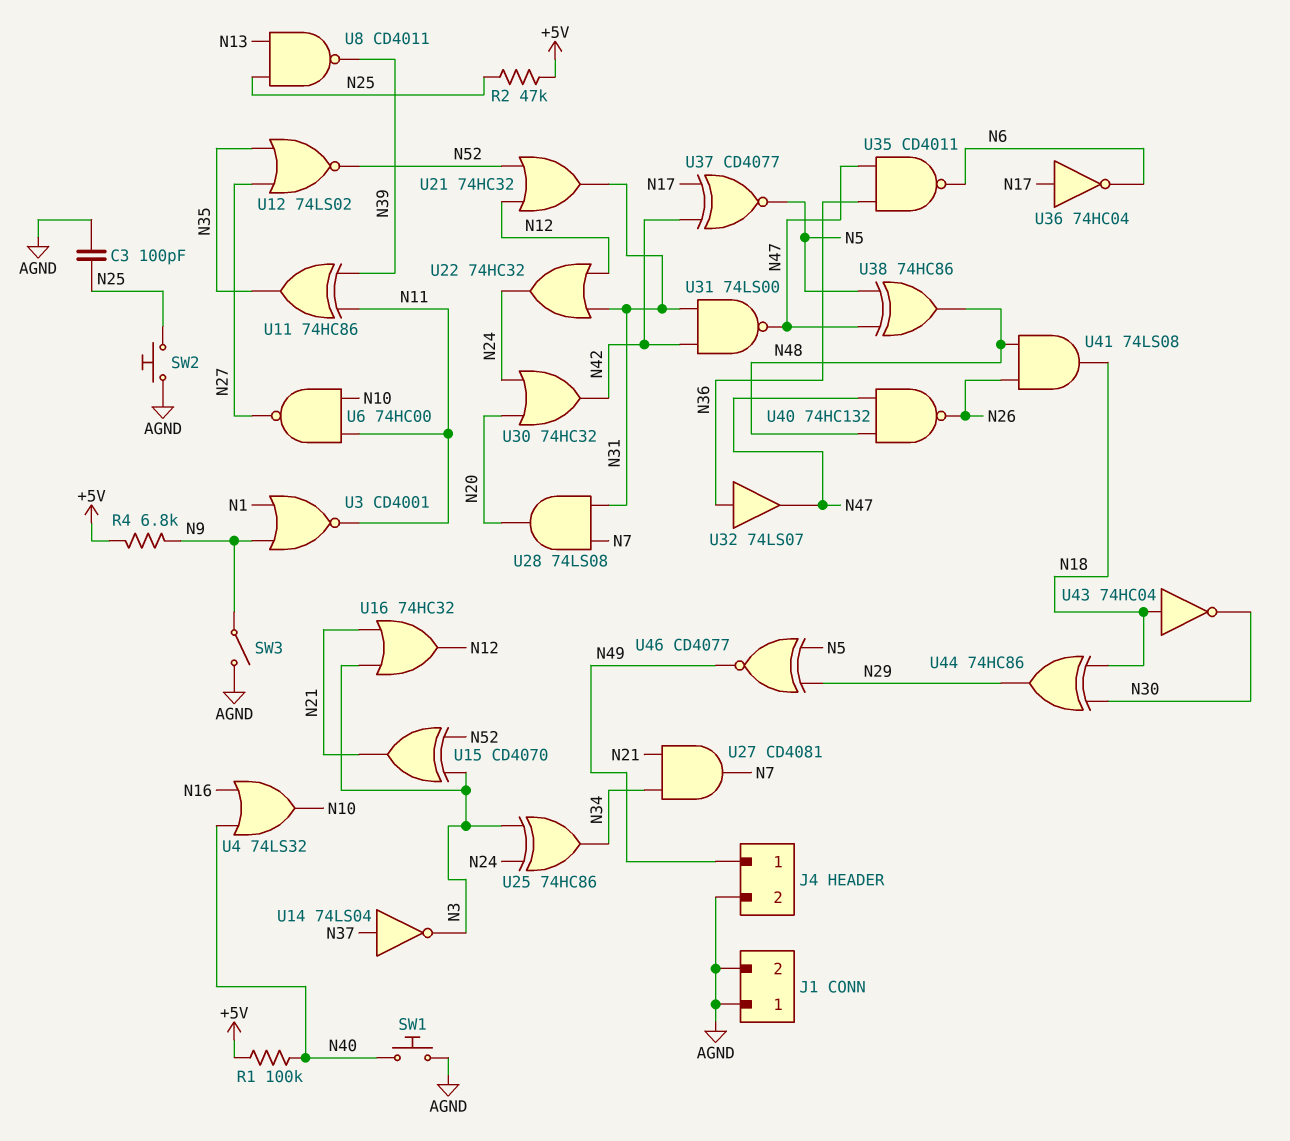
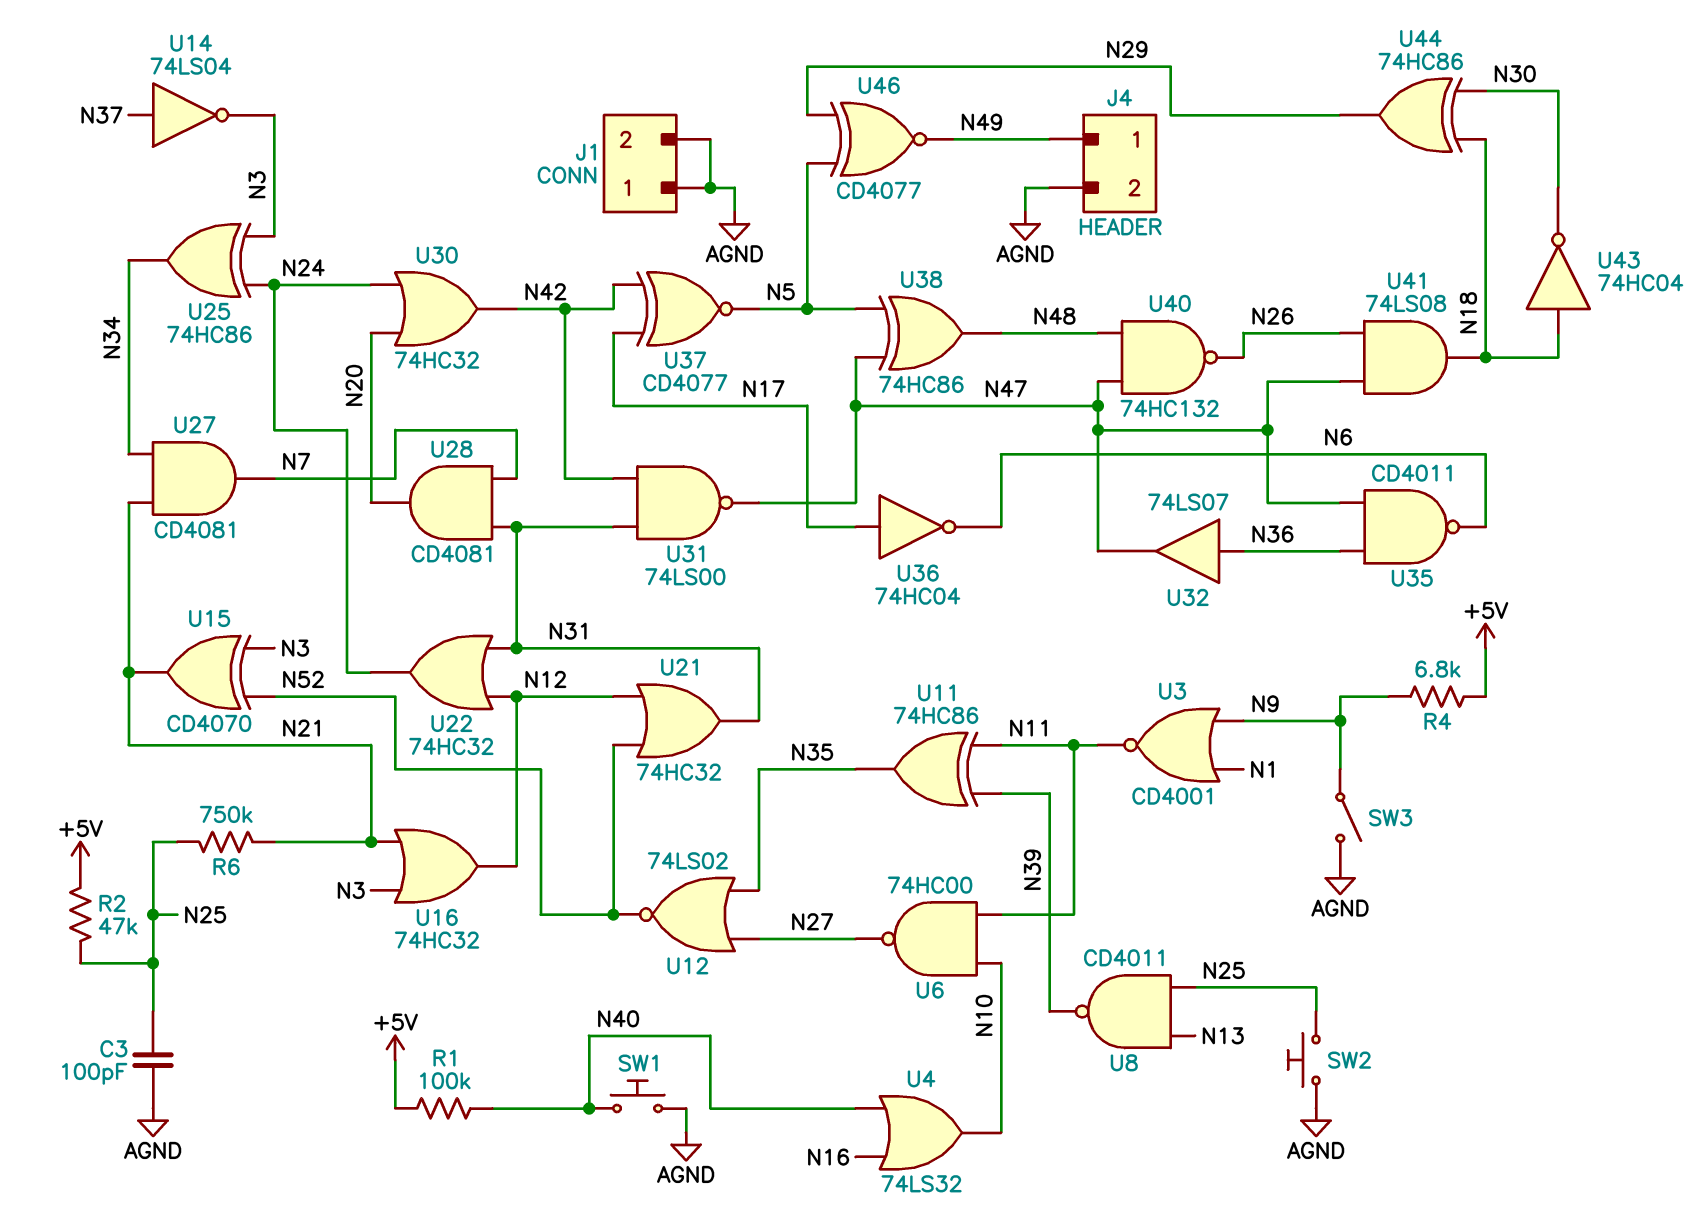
R6: none -> 750k (N21, N25)
U28: AND 74LS08 (in N7, in N31, out N20) -> AND CD4081 (in N7, in N31, out N20)
U41: AND 74LS08 (in N26, in N48, out N18) -> AND 74LS08 (in N26, in N47, out N18)

